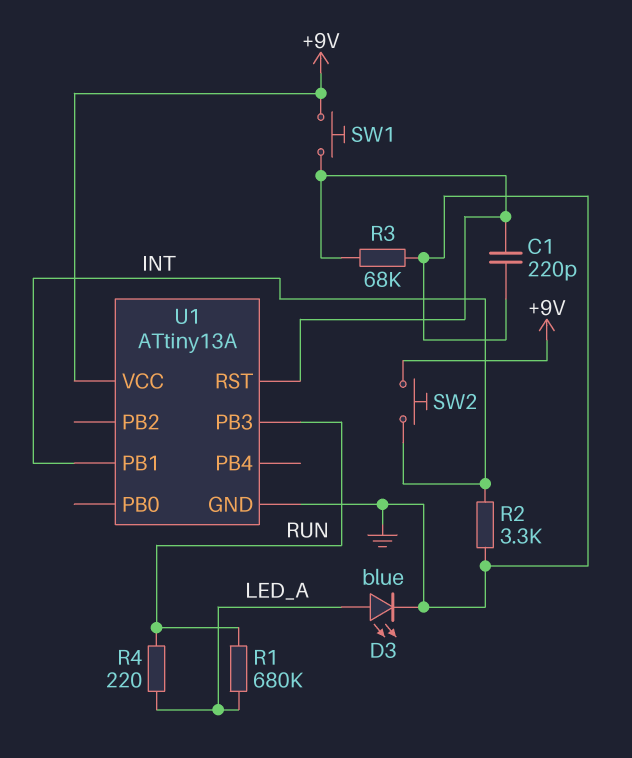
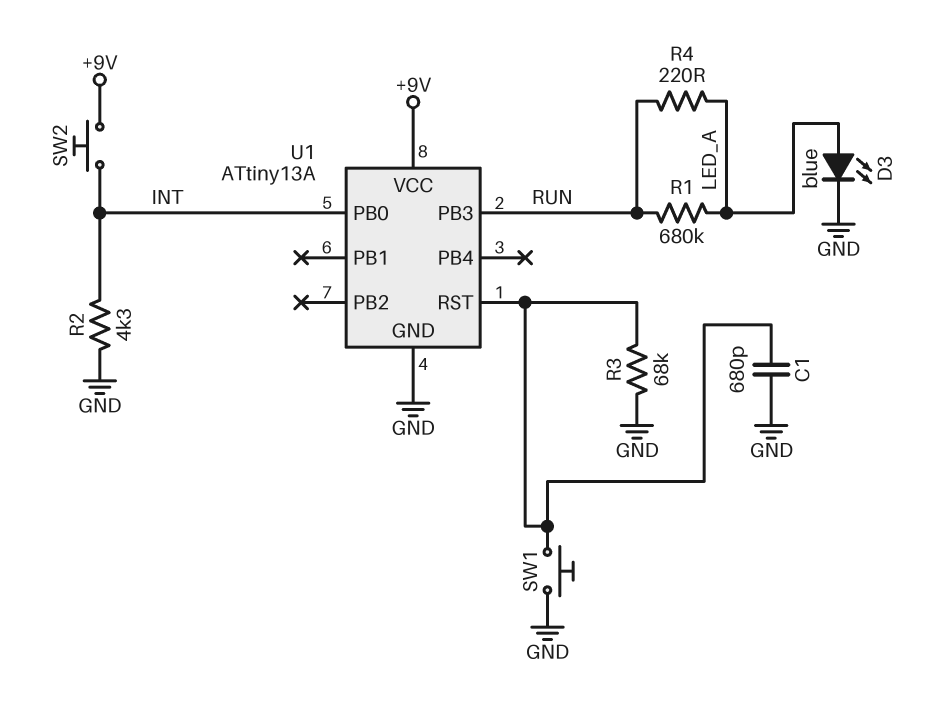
C1: 220pF (GND, U1/RST) -> 680pF (GND, U1/RST)
R2: 3.3k (GND, INT) -> 4.3k (GND, INT)
SW1: button (+9V, U1/RST) -> button (GND, U1/RST)
U1 pin PB0: none -> INT
U1 pin PB1: INT -> none

